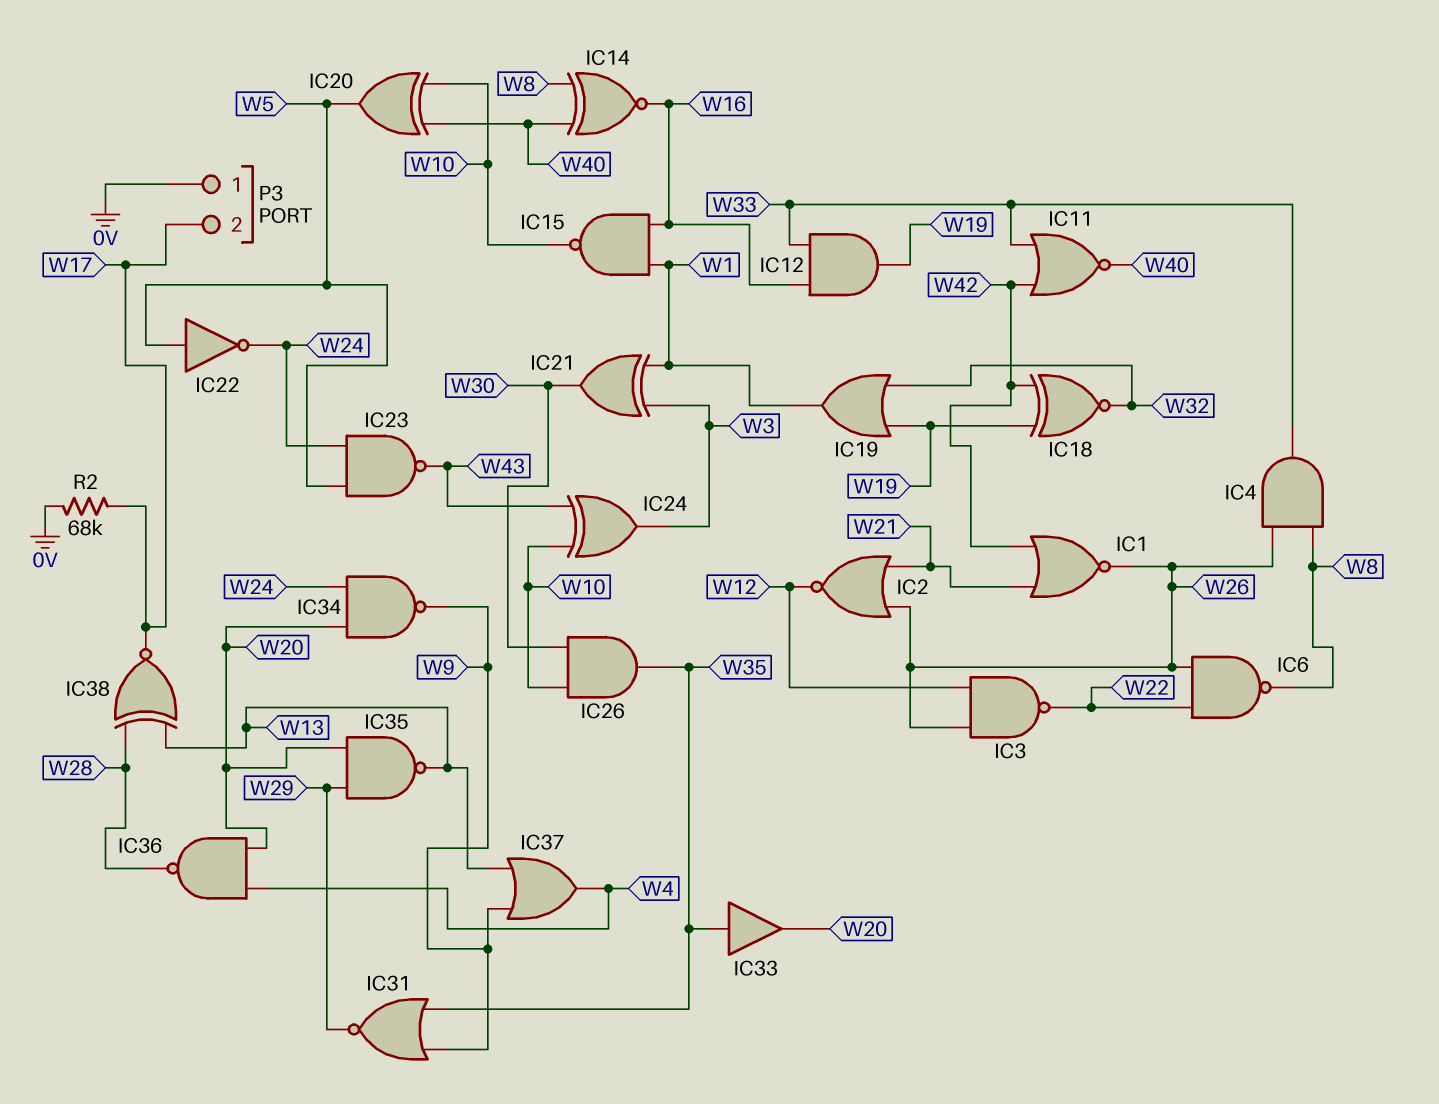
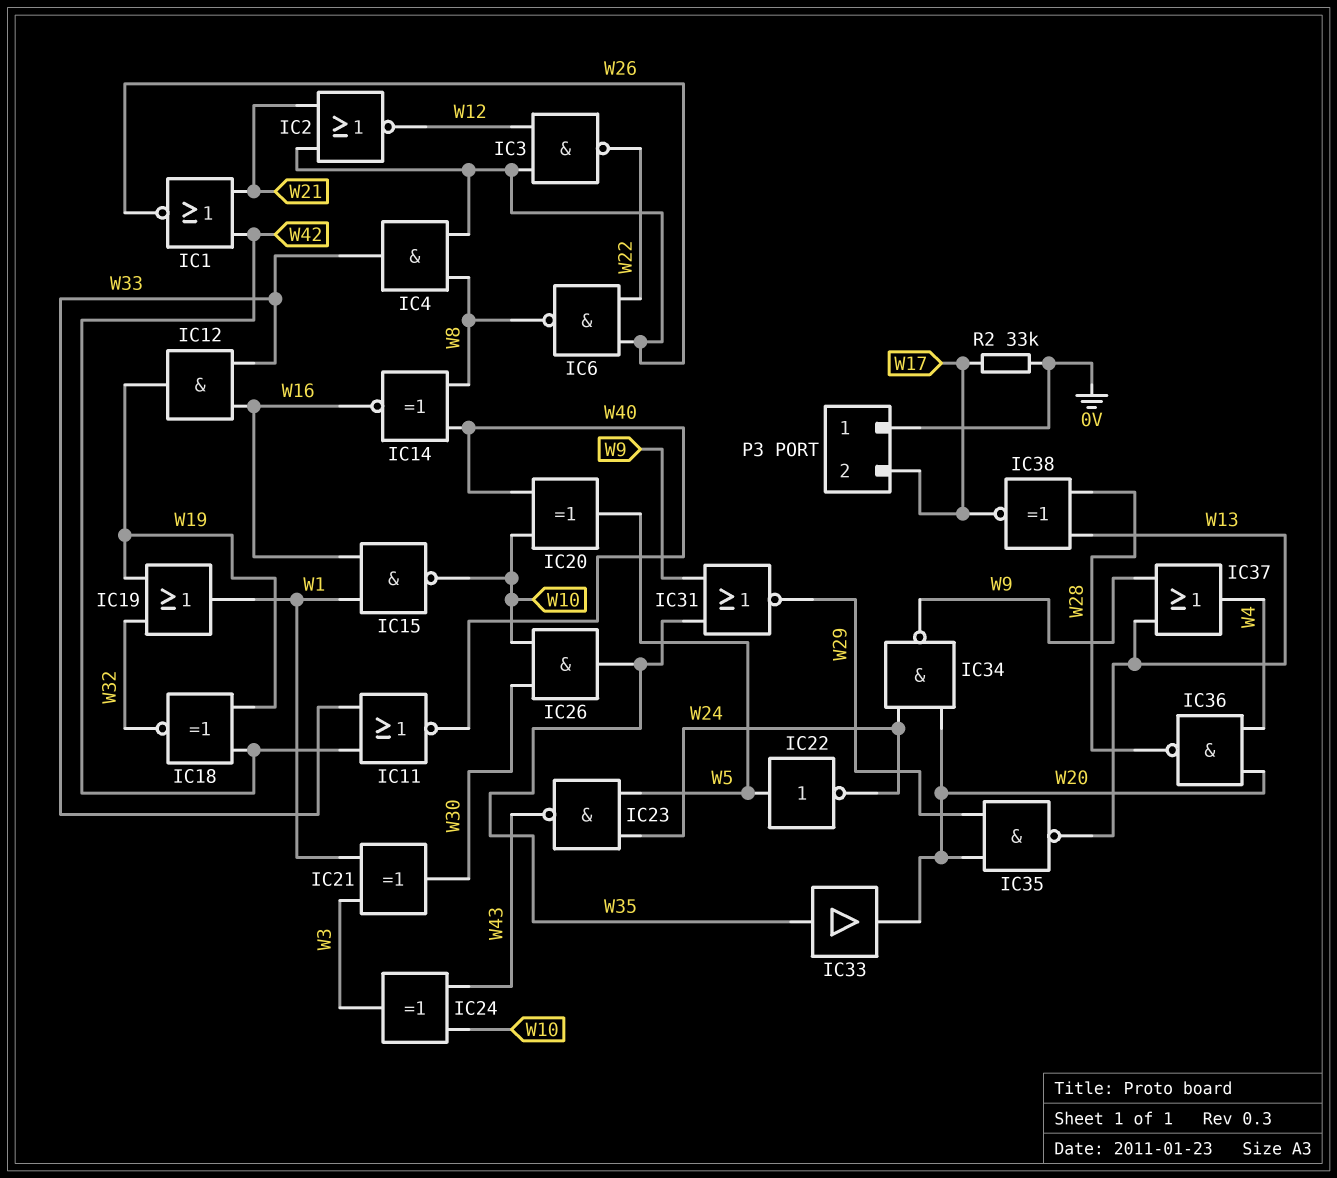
R2: 68k (0V, W17) -> 33k (0V, W17)

